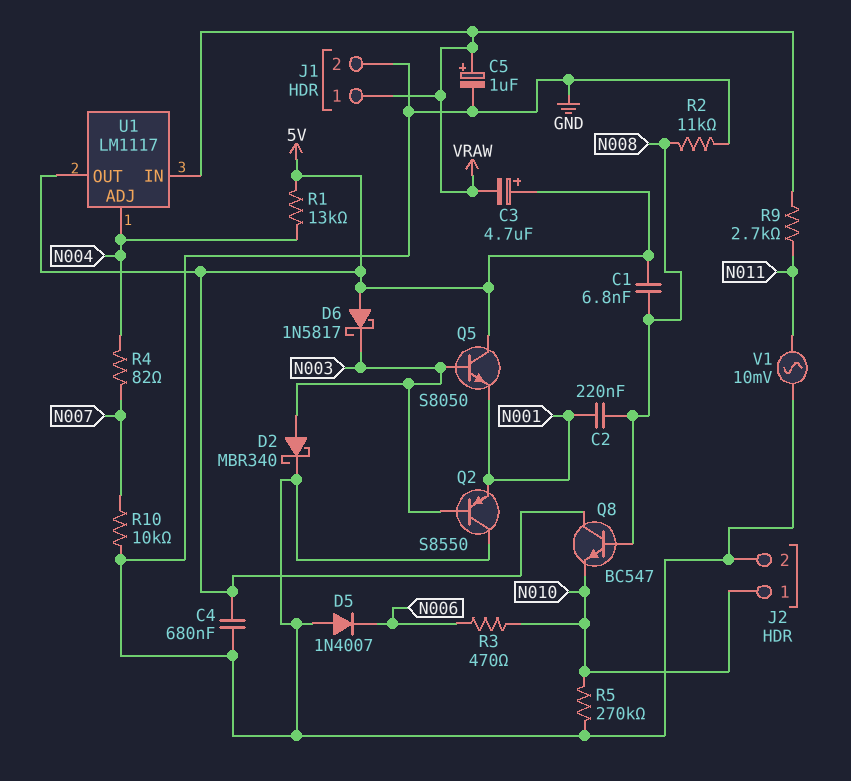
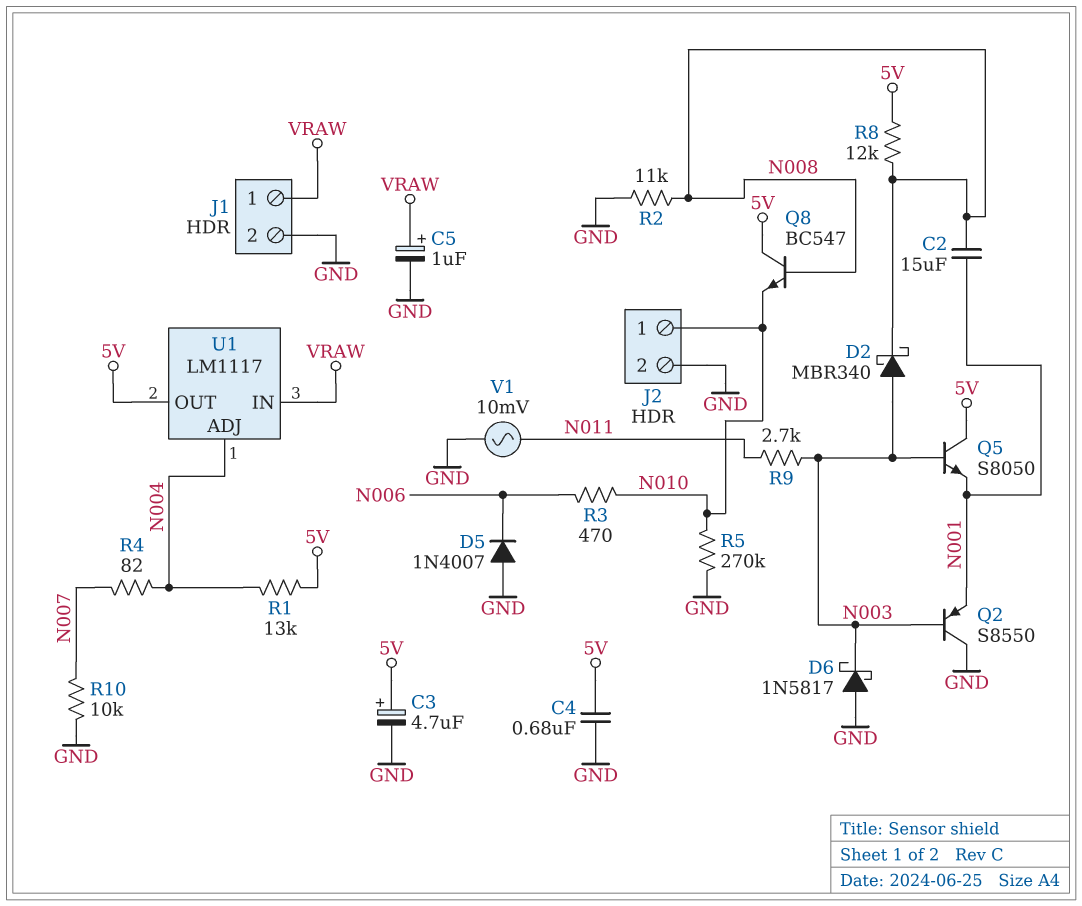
C1: 6.8nF (5V, N008) -> none
C2: 220nF (N001, N008) -> 15uF (N001, N008)
C3: 4.7uF (plus 5V, minus VRAW) -> 4.7uF (plus 5V, minus GND)
D2: schottky MBR340 (A N003, K GND) -> schottky MBR340 (A N003, K N008)
D6: schottky 1N5817 (A 5V, K N003) -> schottky 1N5817 (A GND, K N003)
R8: none -> 12k (5V, N008)
R9: 2.7k (N011, VRAW) -> 2.7k (N003, N011)

